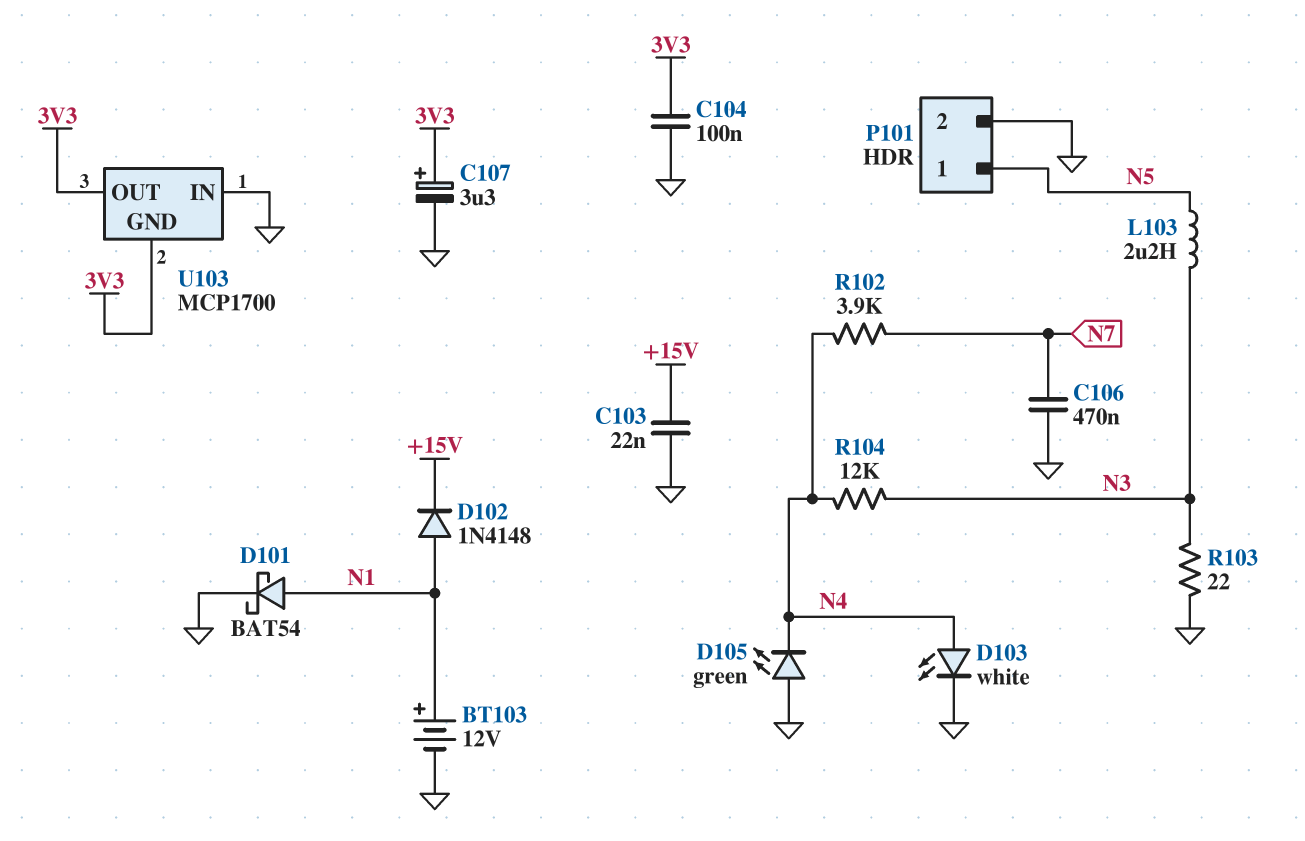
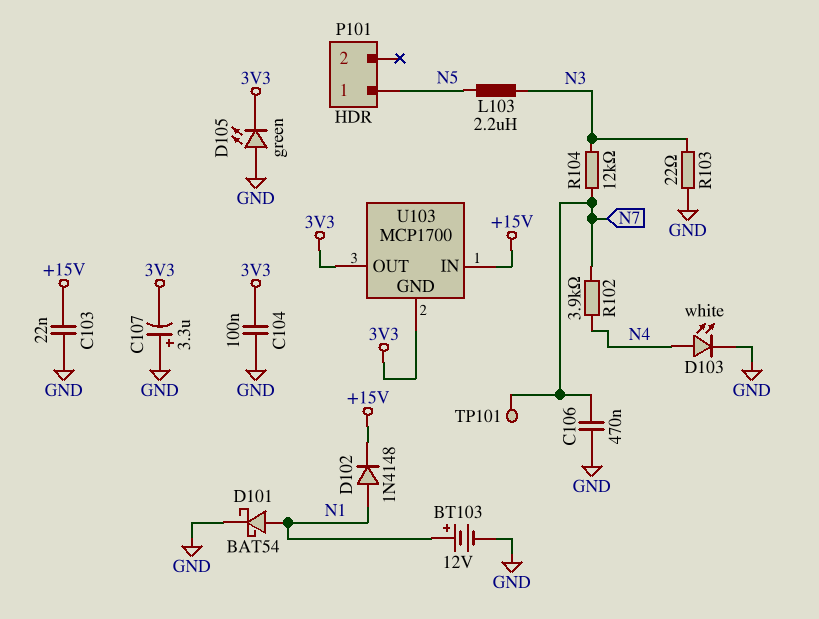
C107: 3.3uF (plus 3V3, minus GND) -> 3.3uF (plus GND, minus 3V3)
D105: LED green (A GND, K N4) -> LED green (A GND, K 3V3)
P101 pin 2: GND -> none
R104: 12k (N3, N4) -> 12k (N3, N7)
TP101: none -> test point (N7)
U103 pin IN: GND -> +15V

